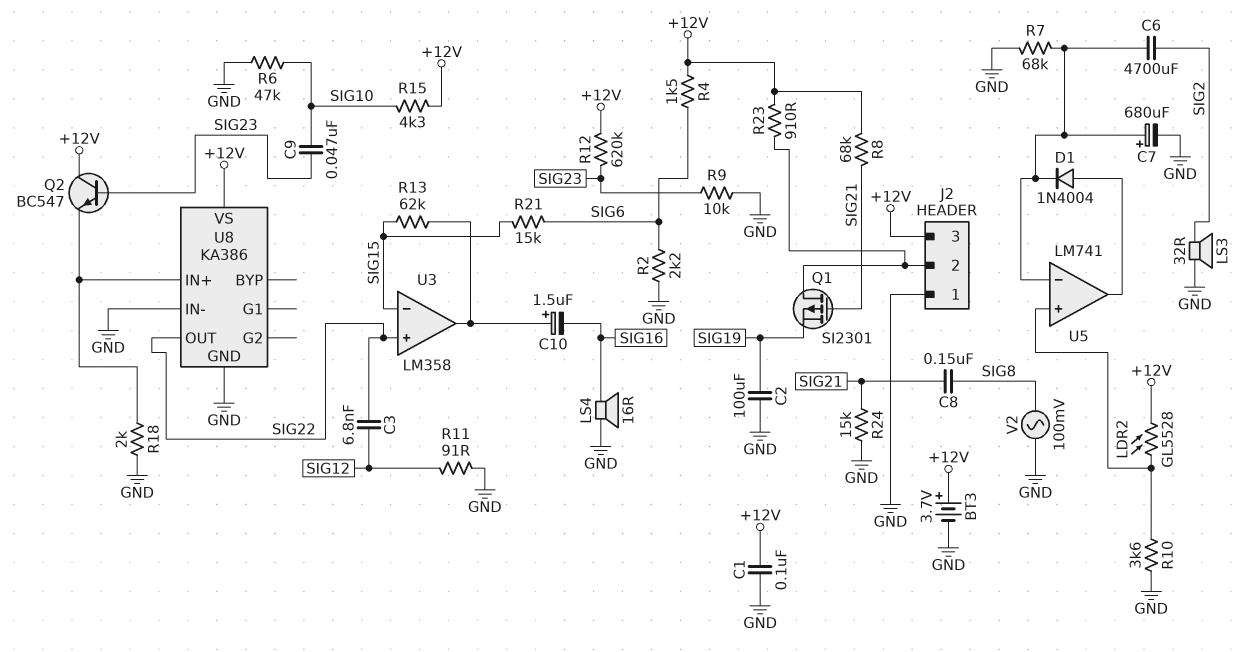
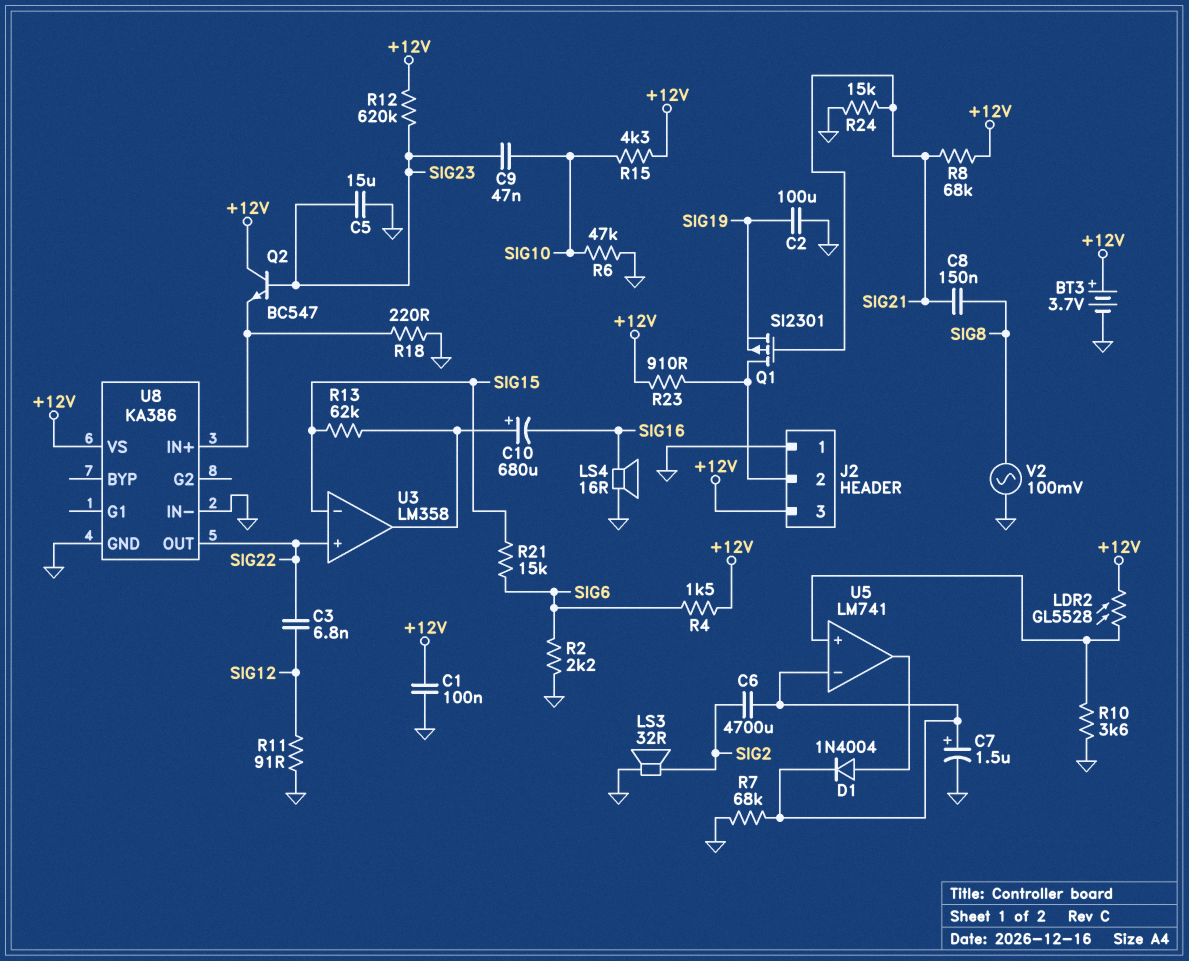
C5: none -> 15uF (GND, SIG23)
C7: 680uF (plus U5/in-, minus GND) -> 1.5uF (plus U5/in-, minus GND)
C10: 1.5uF (plus U3/out, minus SIG16) -> 680uF (plus U3/out, minus SIG16)
R9: 10k (GND, SIG23) -> none
R18: 2k (GND, U8/IN+) -> 220 (GND, U8/IN+)

